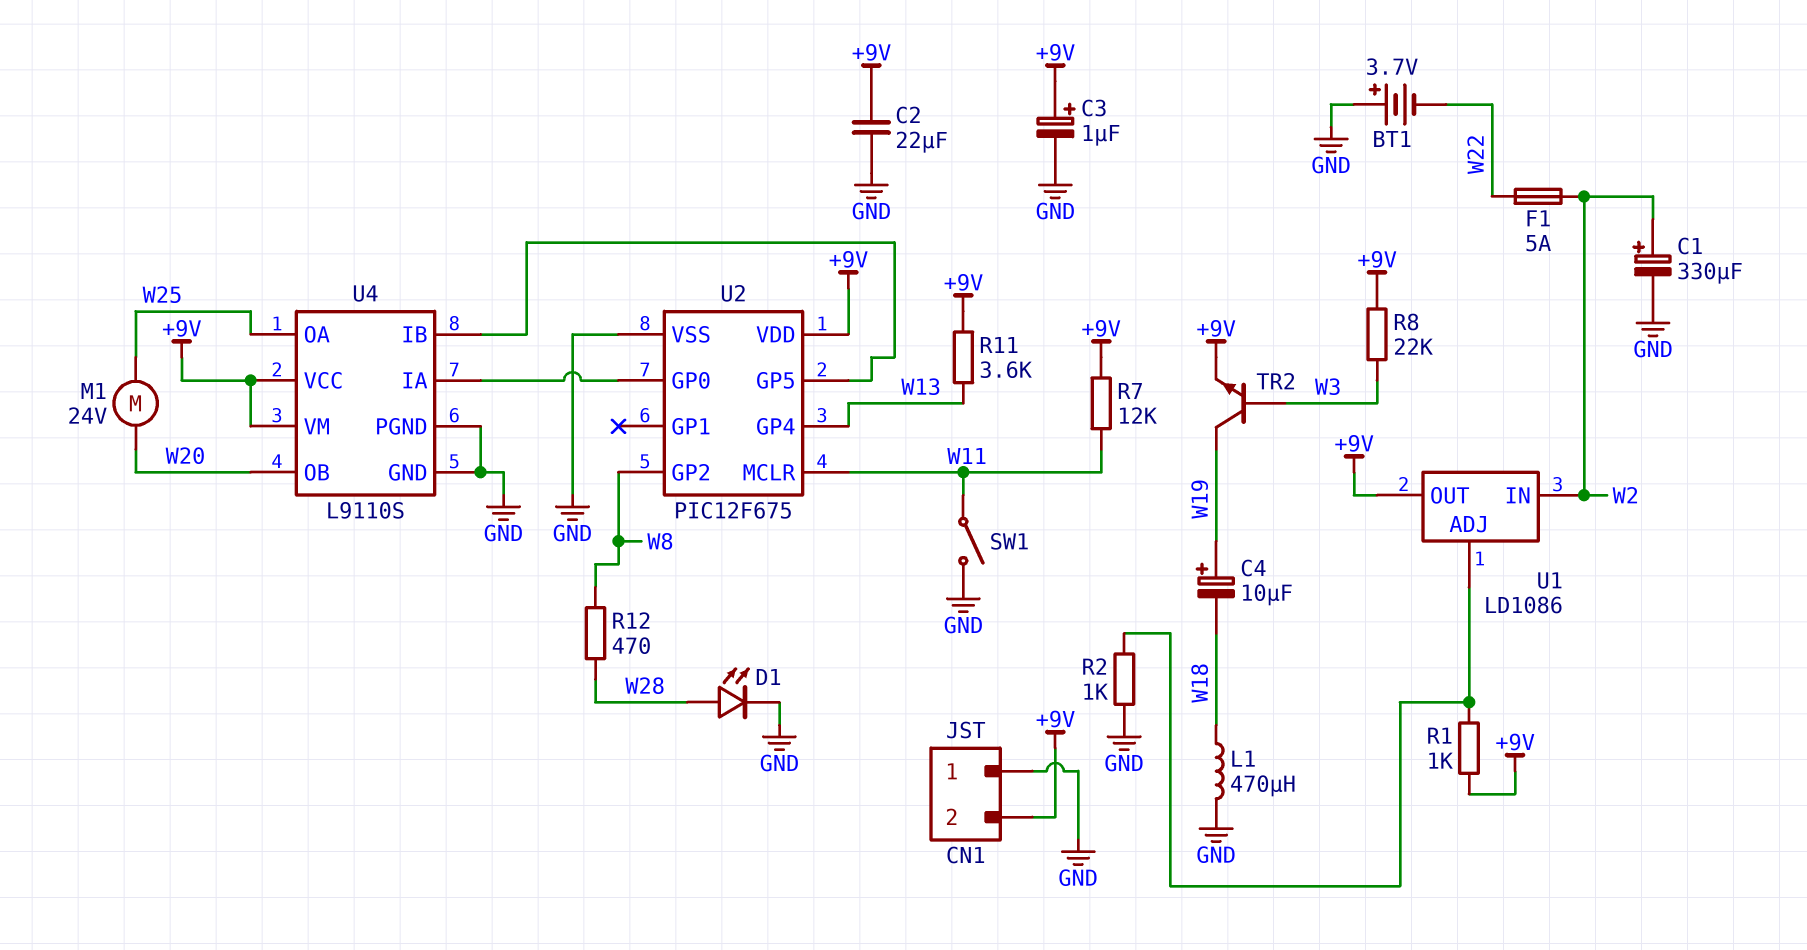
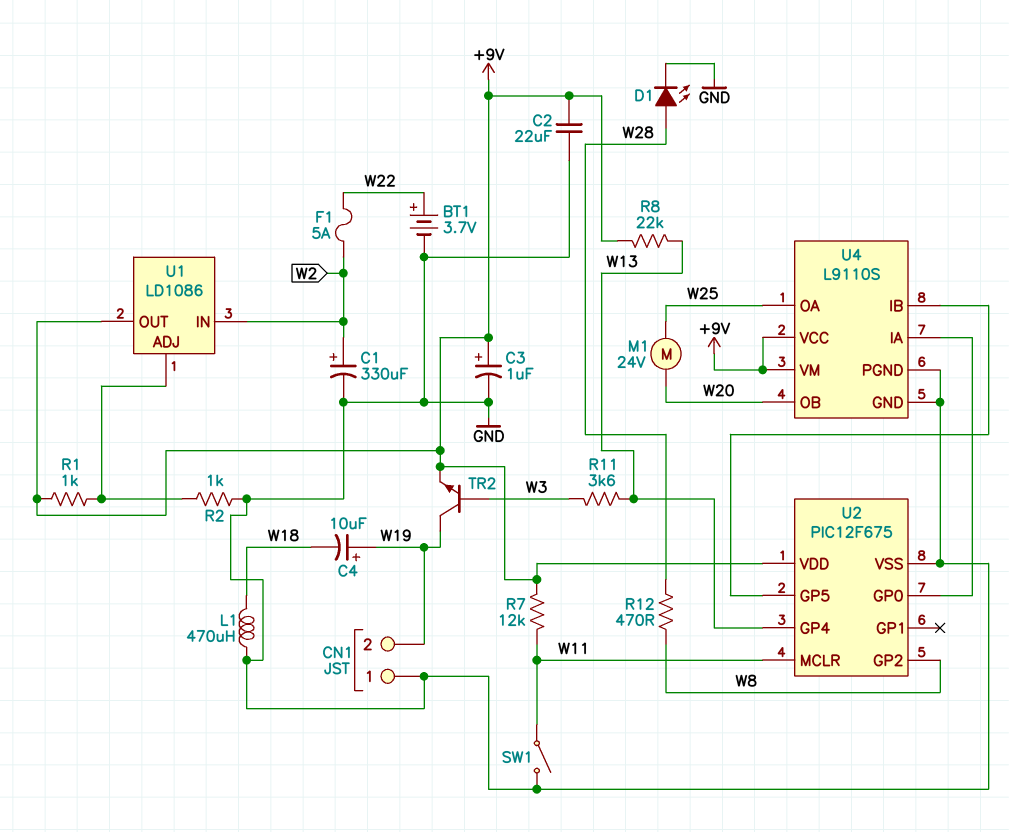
BT1: 3.7V (plus GND, minus W22) -> 3.7V (plus W22, minus GND)
CN1 pin 2: +9V -> W19
R8: 22k (+9V, W3) -> 22k (+9V, W13)
R11: 3.6k (+9V, W13) -> 3.6k (W3, W13)

